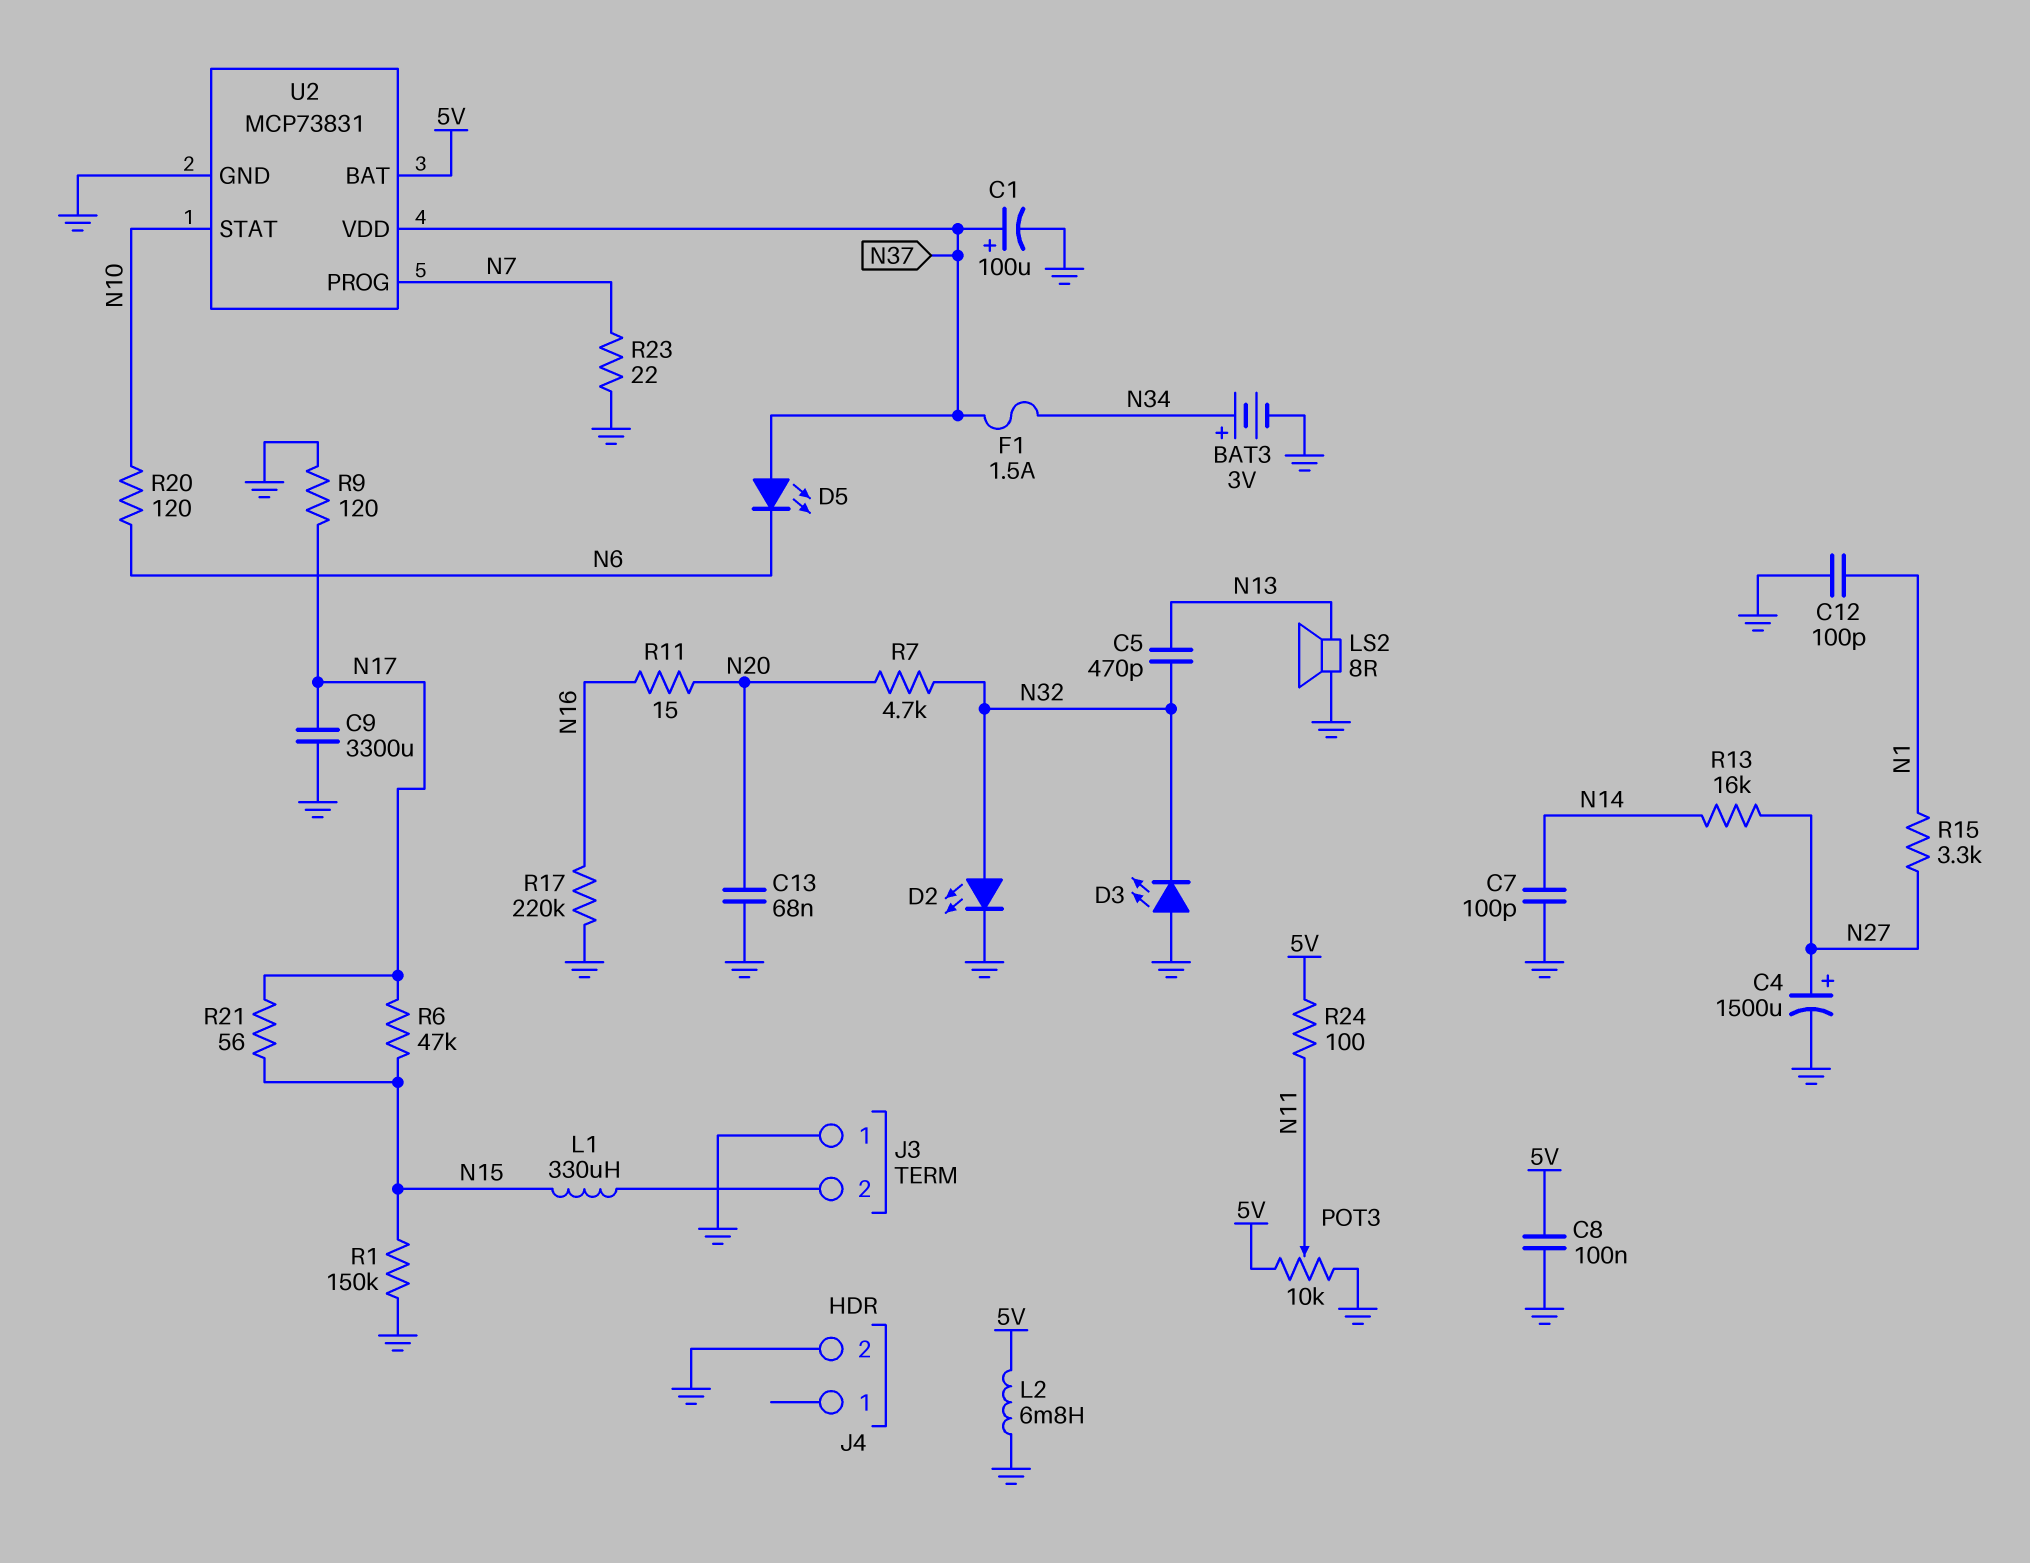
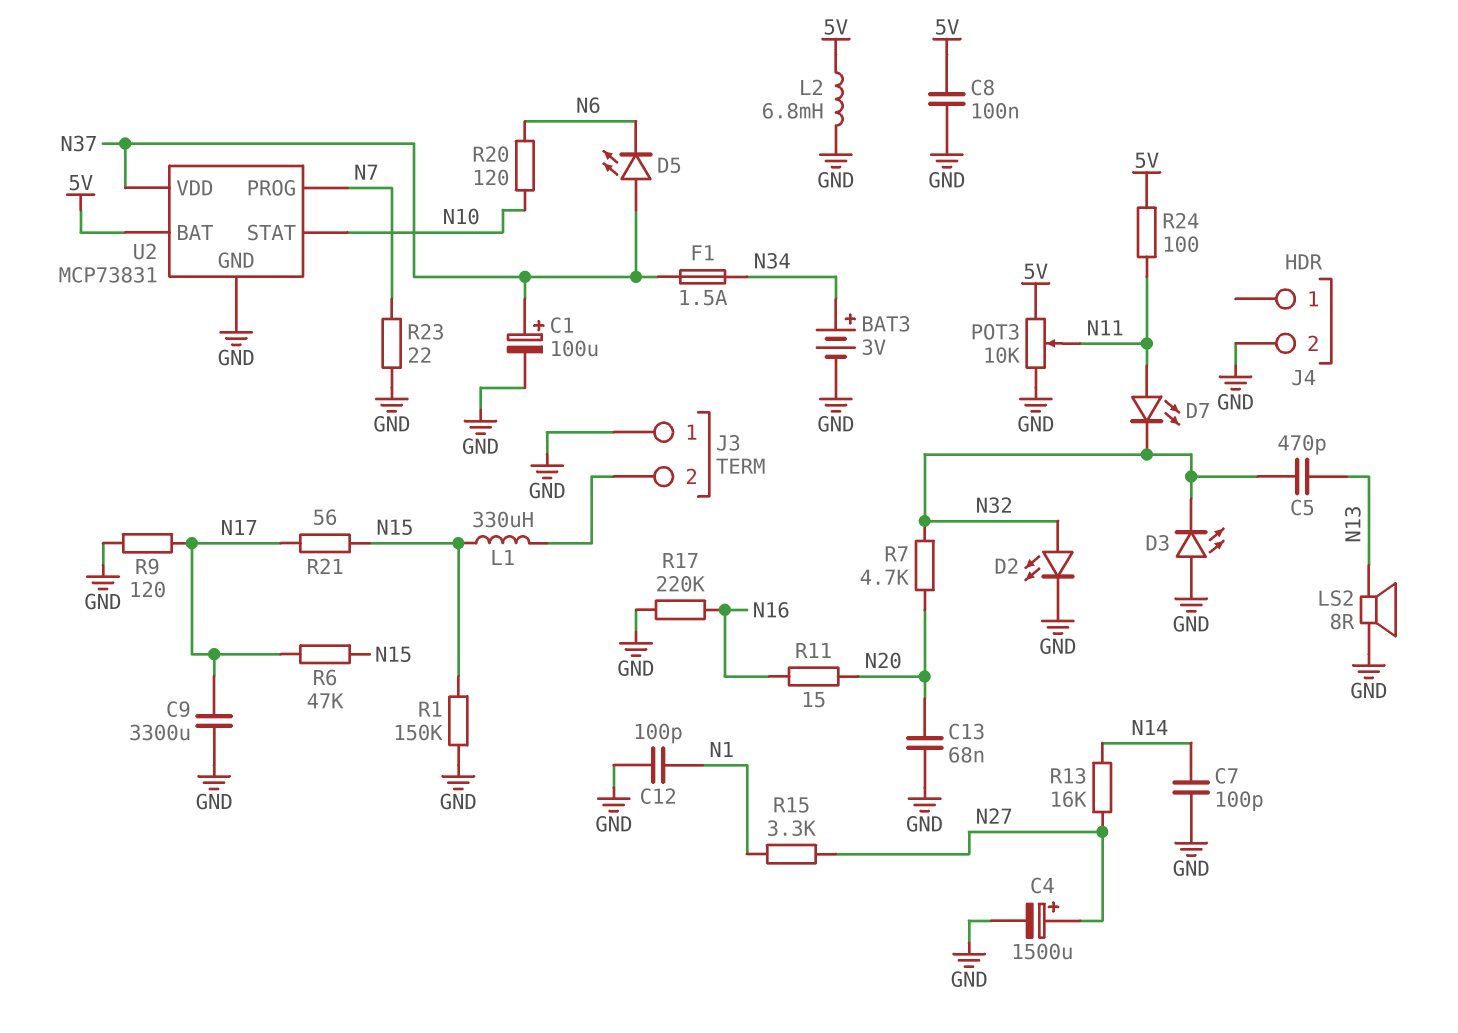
D7: none -> LED (A N11, K N32)

